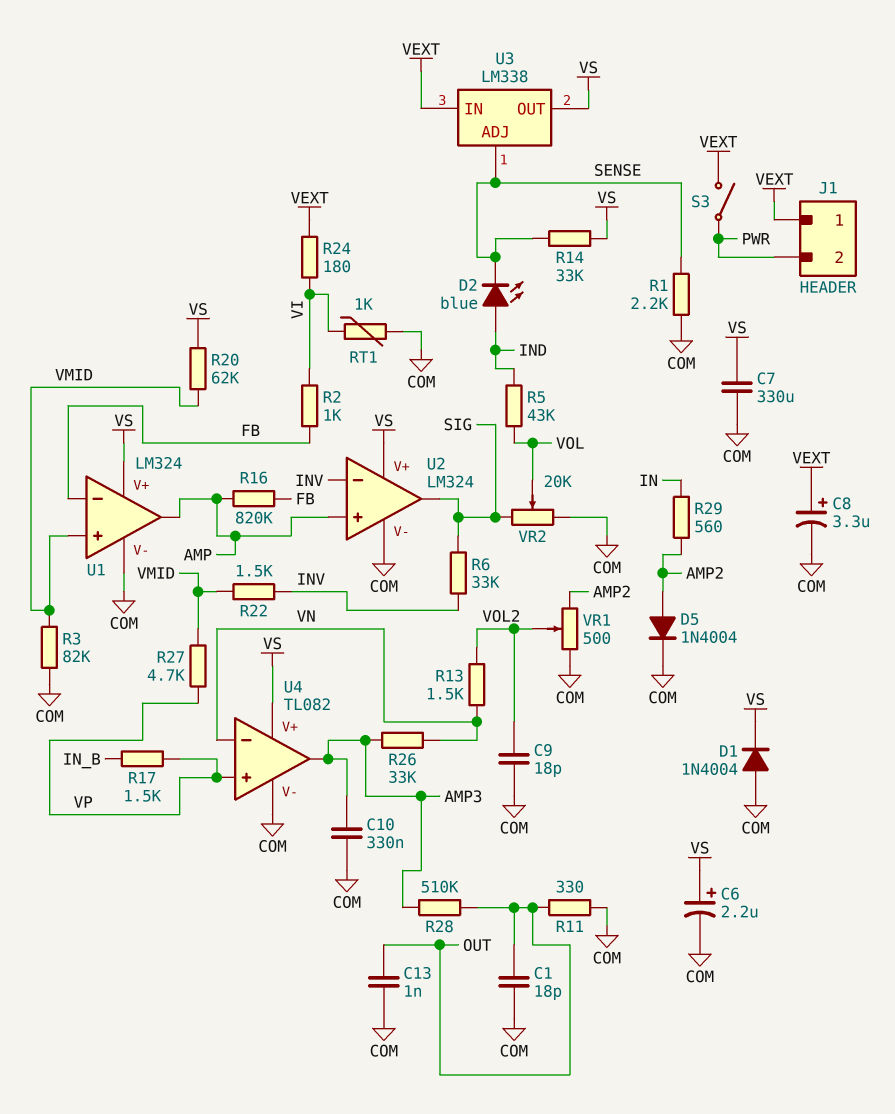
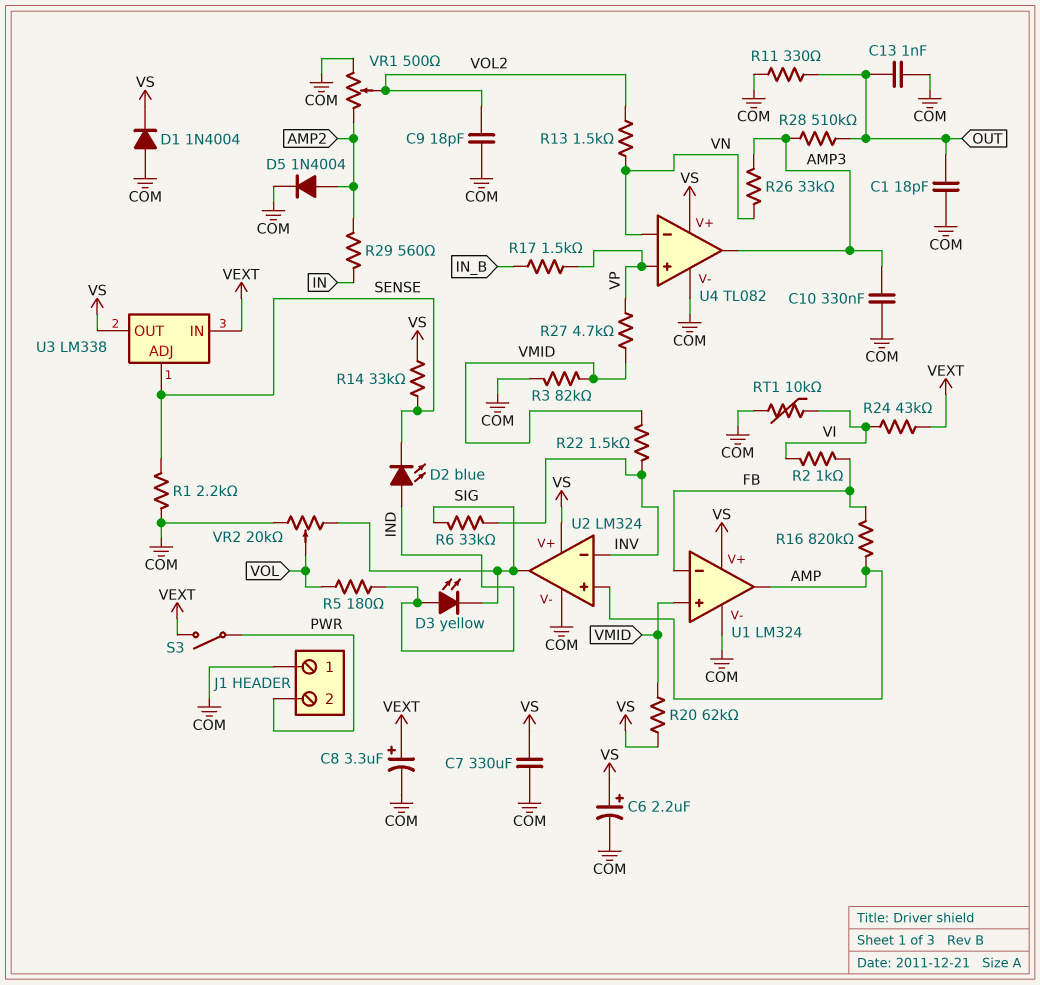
D3: none -> LED yellow (A IND, K SIG)
J1 pin 1: VEXT -> COM
R5: 43k (IND, VOL) -> 180 (IND, VOL)
R24: 180 (VEXT, VI) -> 43k (VEXT, VI)
RT1: 1k (COM, VI) -> 10k (COM, VI)

